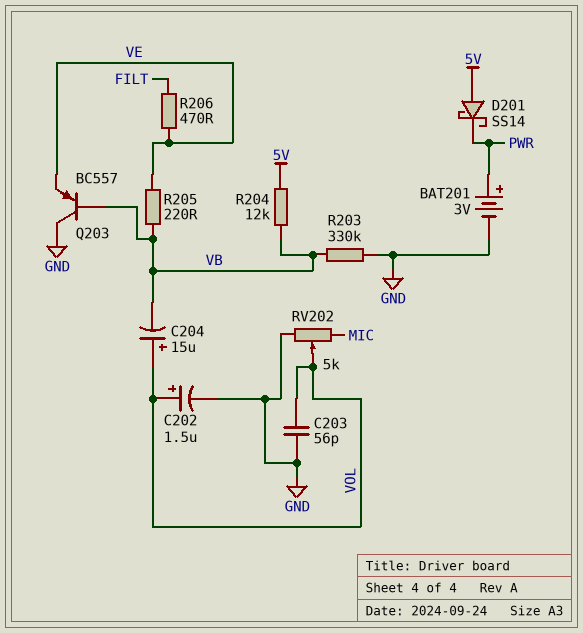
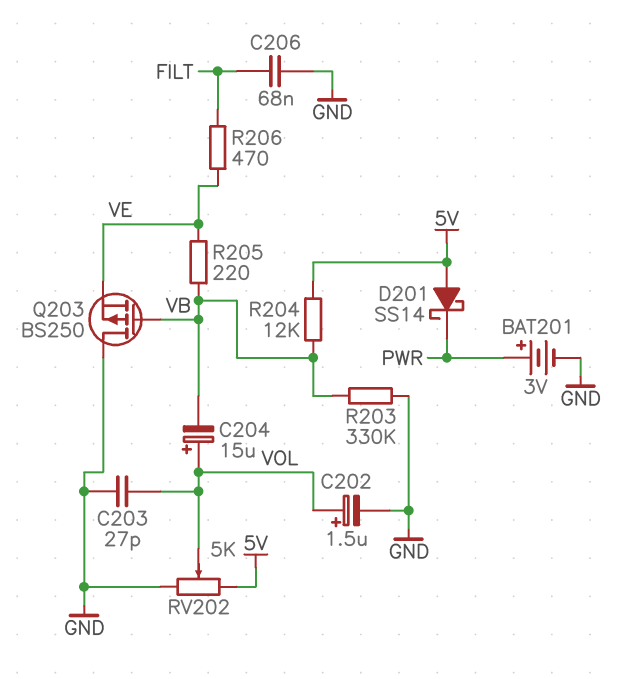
C203: 56pF (GND, VOL) -> 27pF (GND, VOL)
C206: none -> 68nF (FILT, GND)
Q203: PNP BC557 (B VB, C GND, E VE) -> PMOS BS250 (G VB, D GND, S VE)
RV202: 5k (GND, MIC, wiper VOL) -> 5k (5V, GND, wiper VOL)

